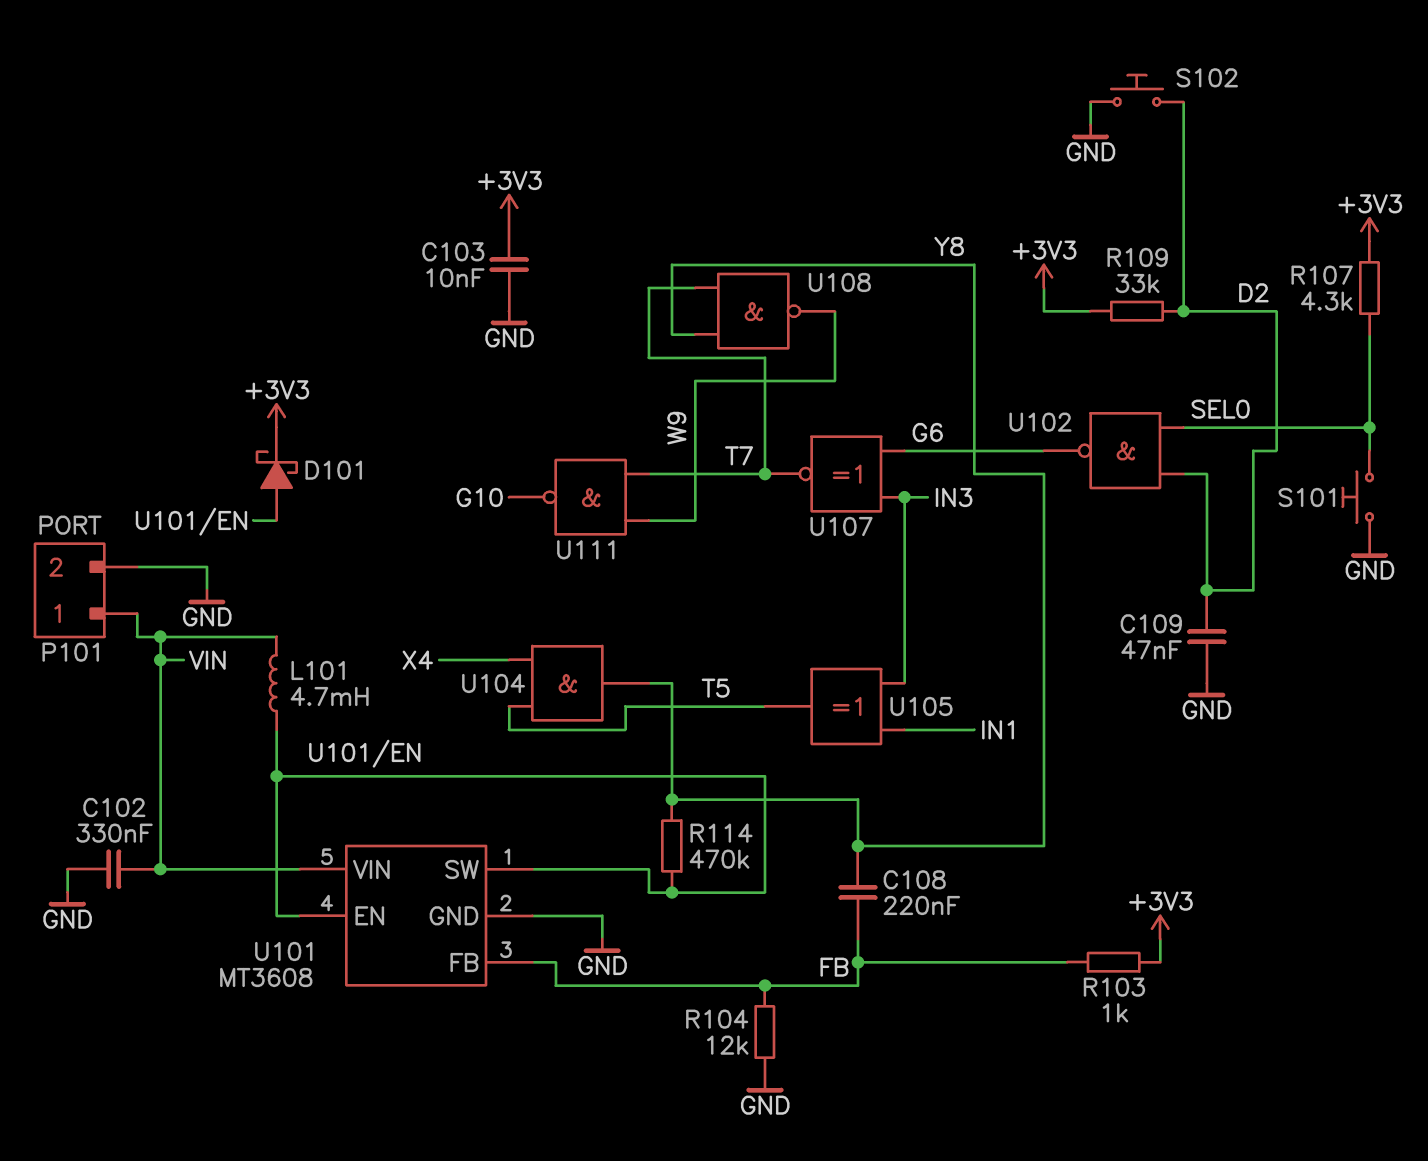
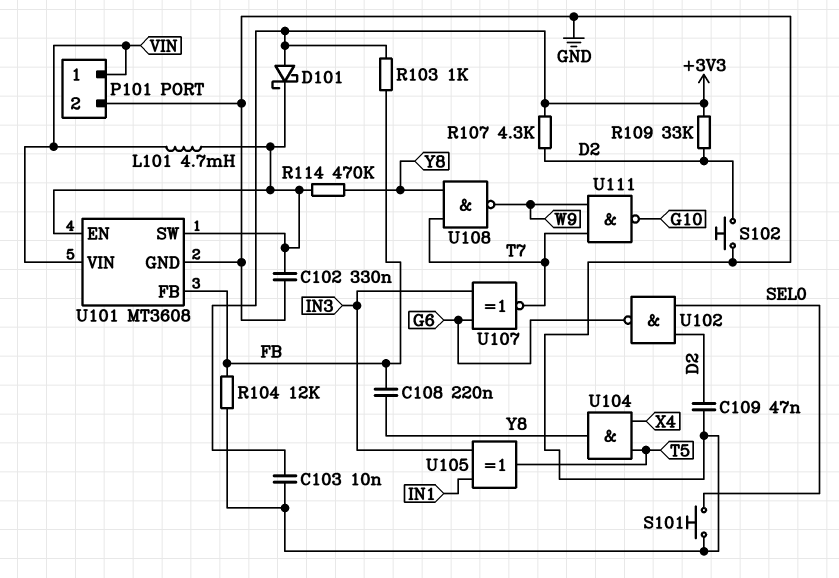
C102: 330nF (GND, VIN) -> 330nF (GND, U101/EN)
D101: schottky (A U101/EN, K +3V3) -> schottky (A +3V3, K U101/EN)
R107: 4.3k (+3V3, SEL0) -> 4.3k (+3V3, D2)

